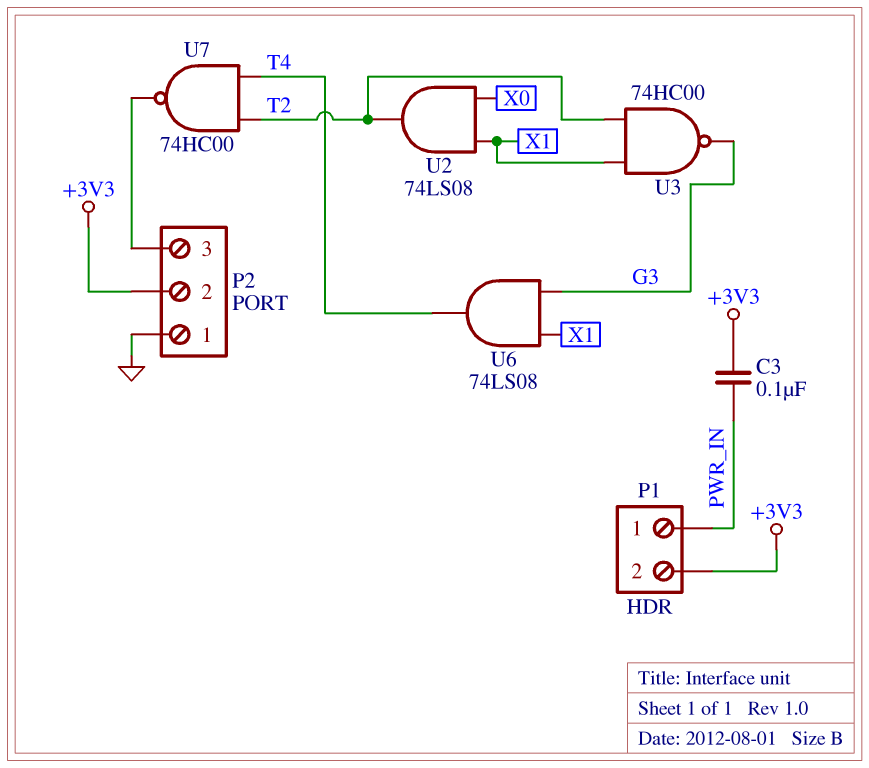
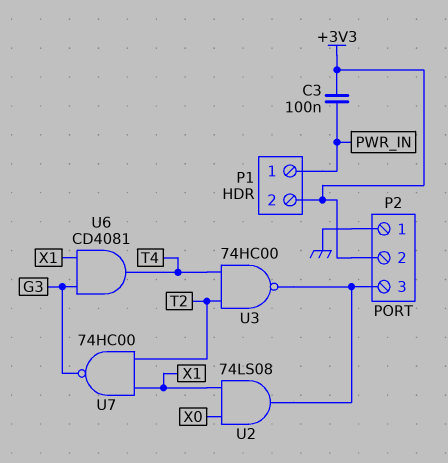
U2: AND 74LS08 (in X0, in X1, out T2) -> AND 74LS08 (in X0, in X1, out P2/3)
U3: NAND 74HC00 (in T2, in X1, out G3) -> NAND 74HC00 (in T2, in T4, out P2/3)
U6: AND 74LS08 (in G3, in X1, out T4) -> AND CD4081 (in G3, in X1, out T4)
U7: NAND 74HC00 (in T2, in T4, out P2/3) -> NAND 74HC00 (in T2, in X1, out G3)

